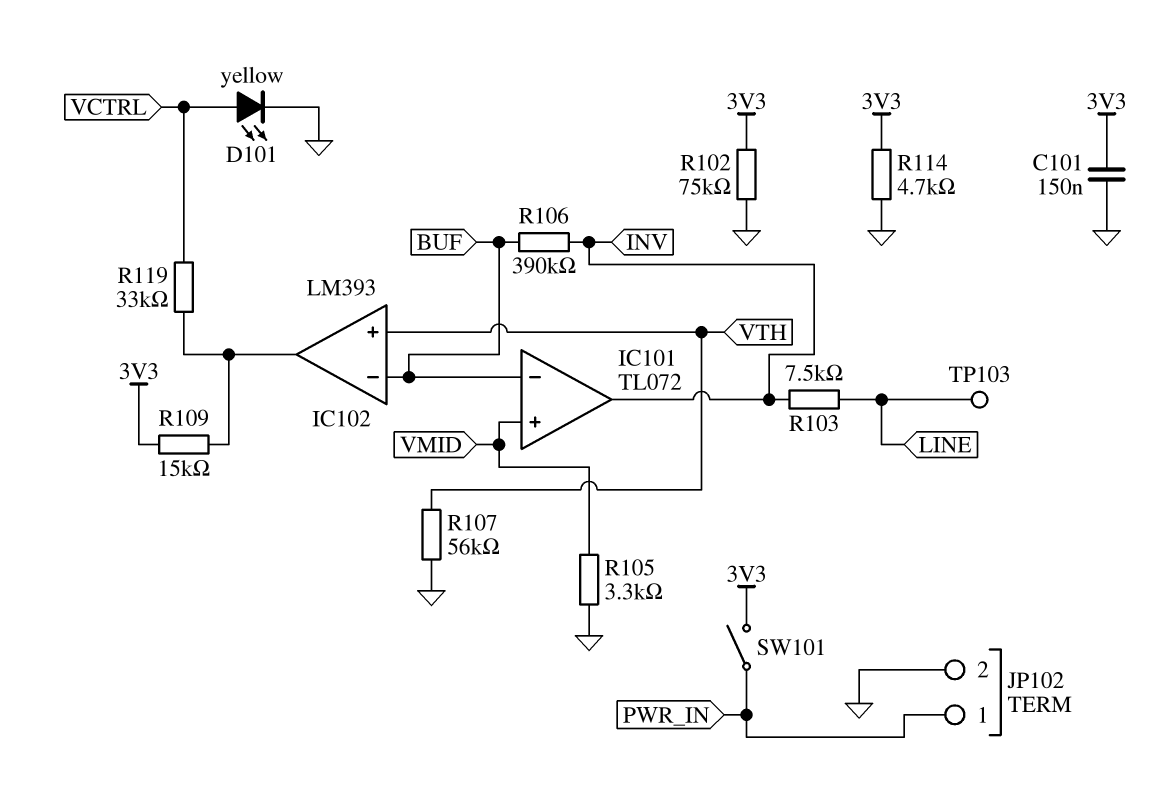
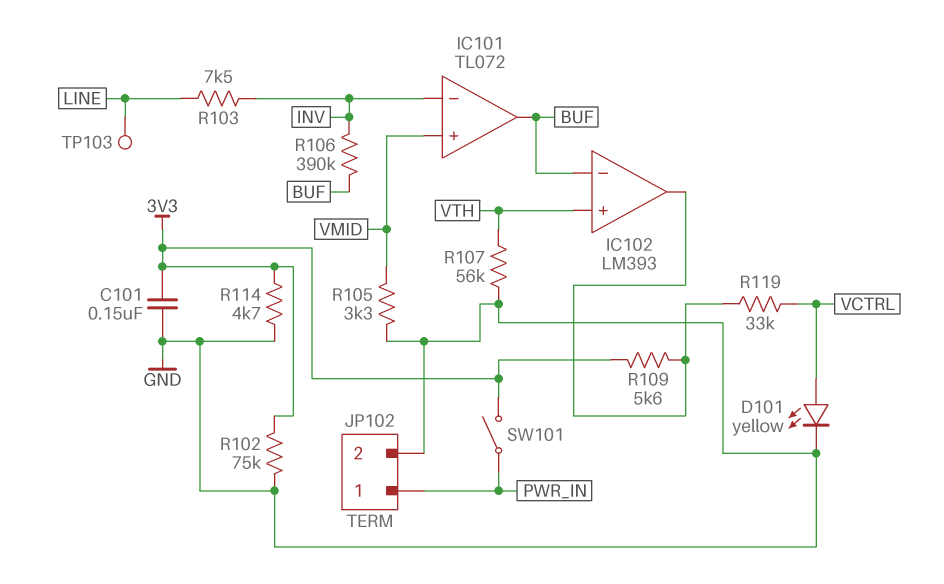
IC101 pin in-: BUF -> INV
IC101 pin out: INV -> BUF
R109: 15k (3V3, IC102/out) -> 5.6k (3V3, IC102/out)

